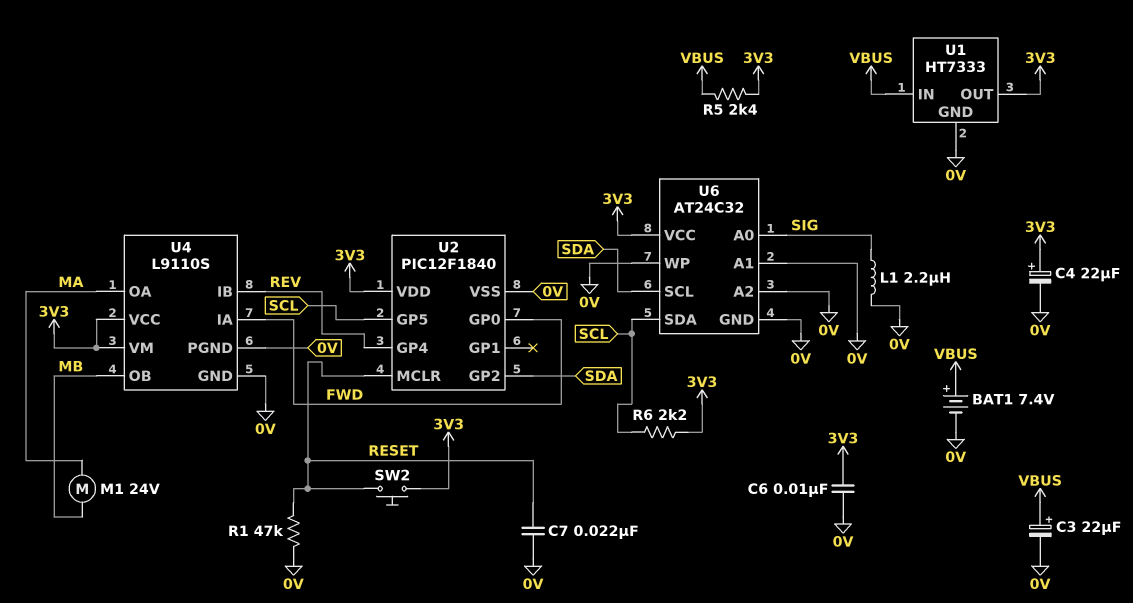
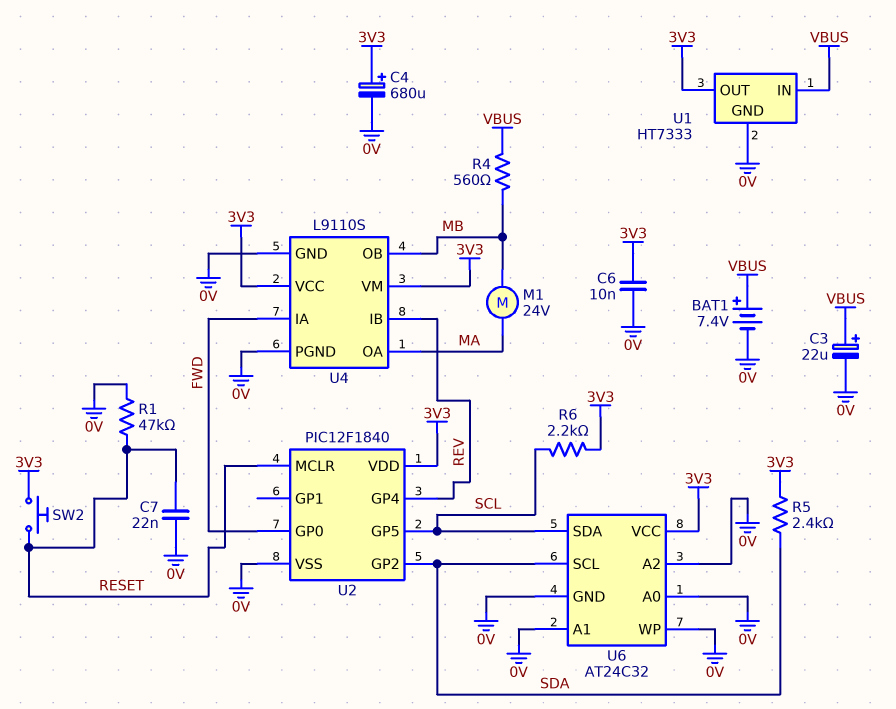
C4: 22uF (plus 3V3, minus 0V) -> 680uF (plus 3V3, minus 0V)
L1: 2.2uH (0V, SIG) -> none
R4: none -> 560 (MB, VBUS)
R5: 2.4k (3V3, VBUS) -> 2.4k (3V3, SDA)
U6 pin A0: SIG -> 0V

